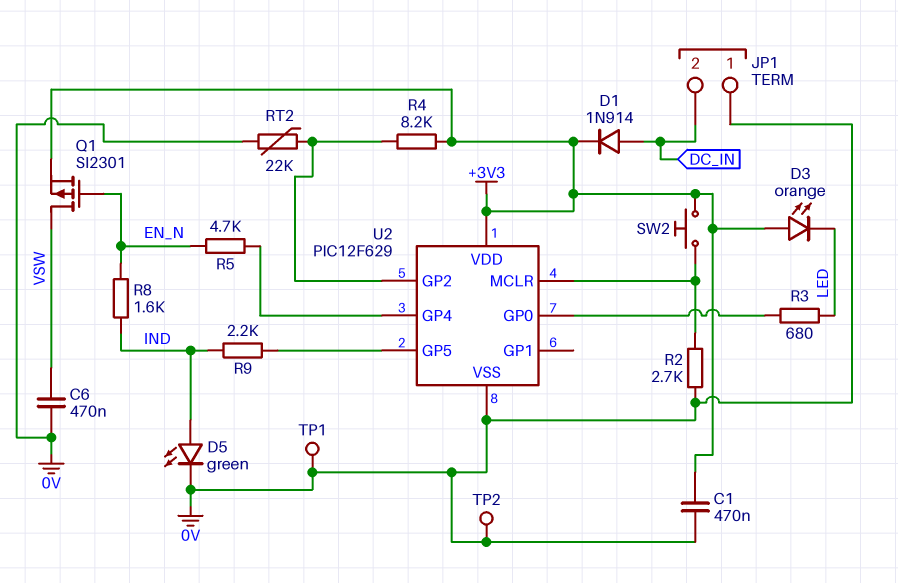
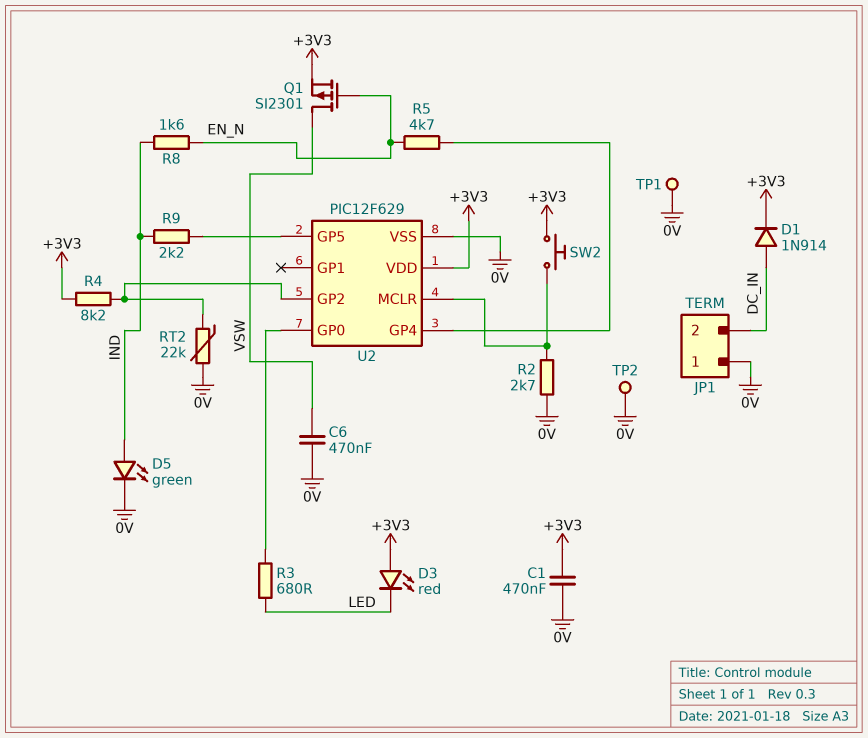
D3: LED orange (A +3V3, K LED) -> LED red (A +3V3, K LED)

